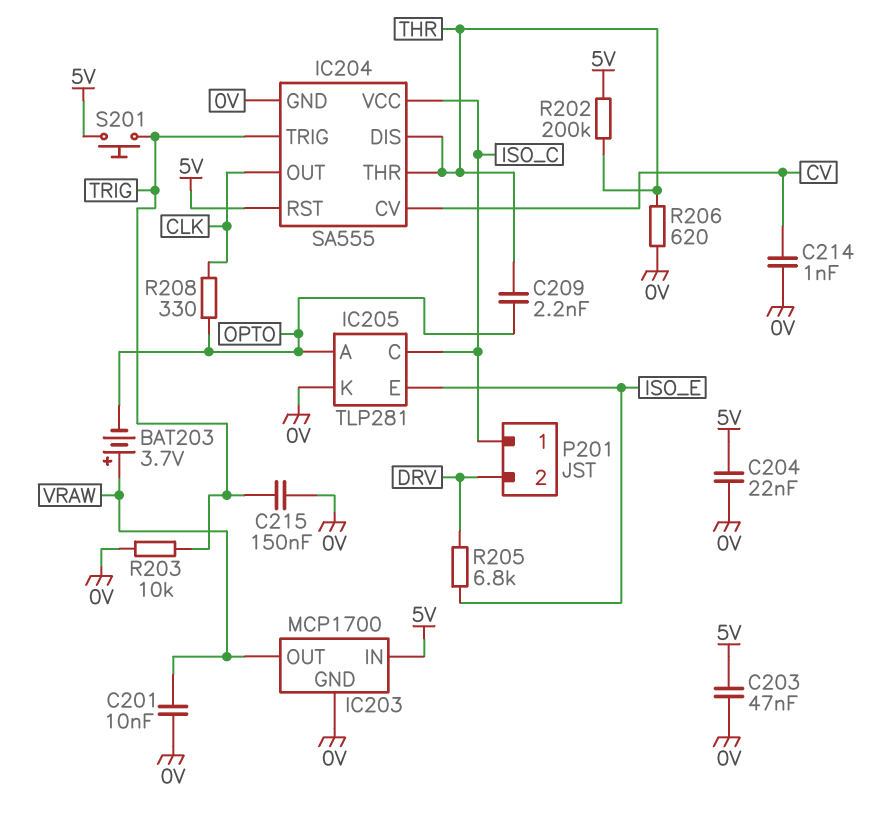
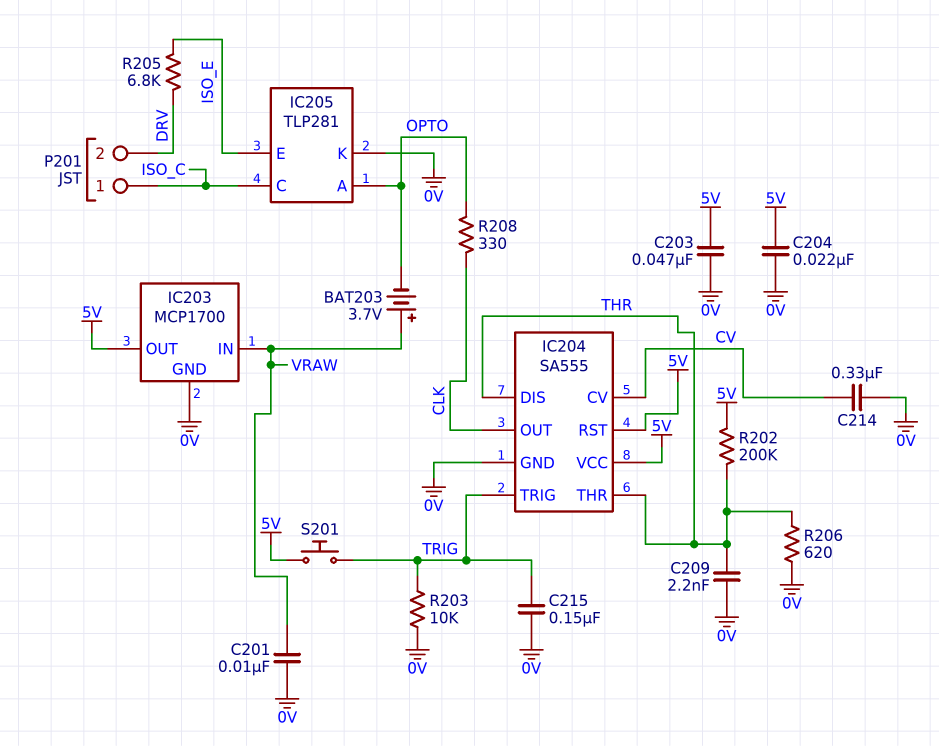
C209: 2.2nF (OPTO, THR) -> 2.2nF (0V, THR)
C214: 1nF (0V, CV) -> 330nF (0V, CV)
IC203 pin IN: 5V -> VRAW
IC203 pin OUT: VRAW -> 5V
IC204 pin VCC: ISO_C -> 5V

